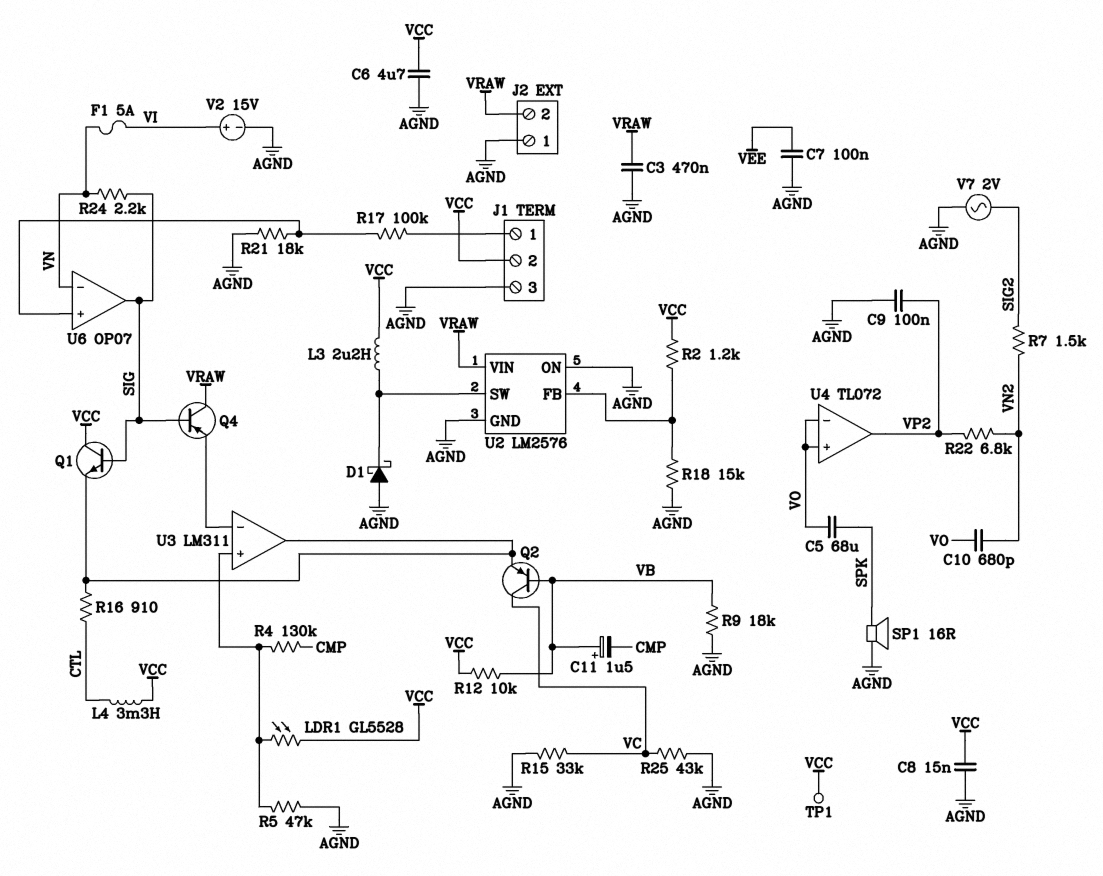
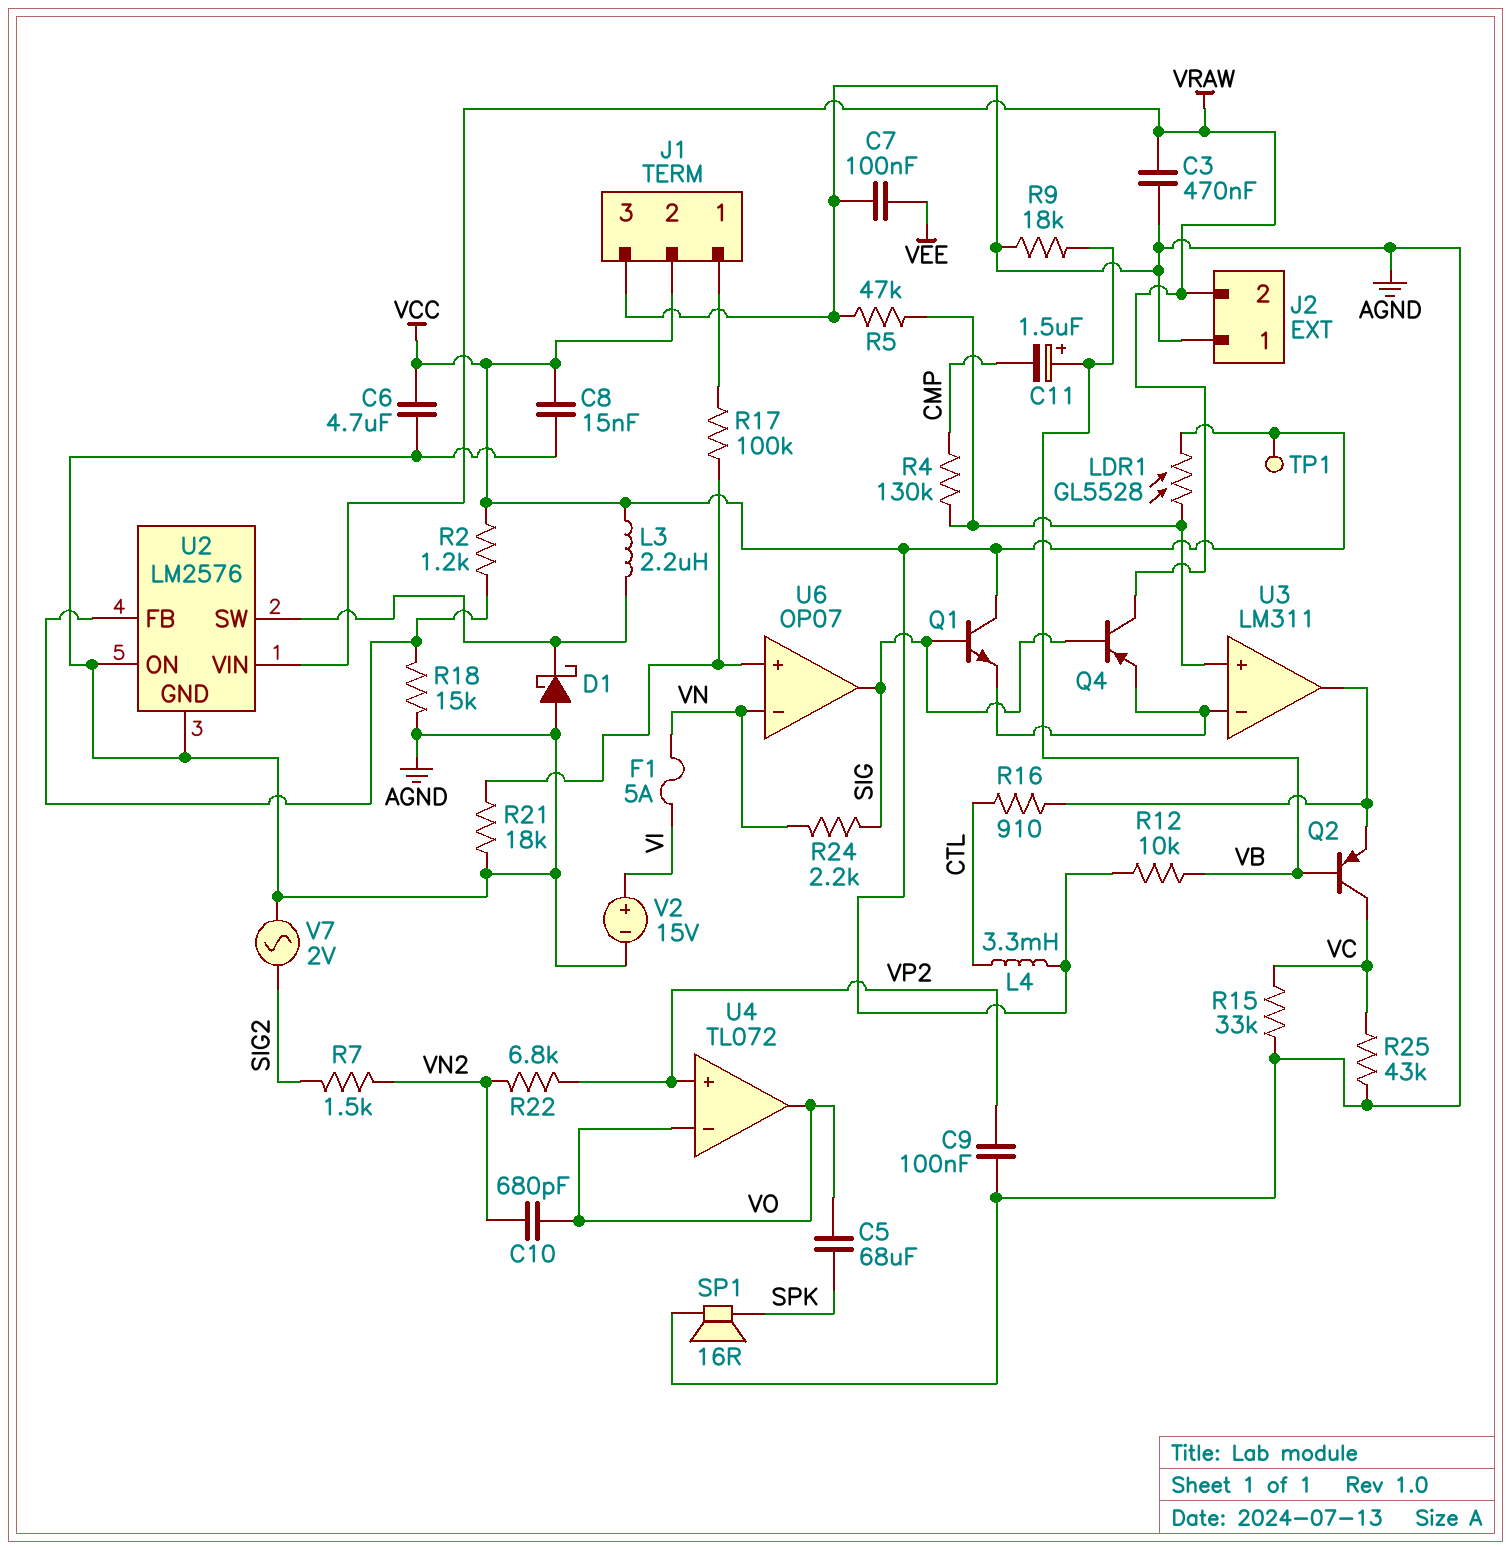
Q1: NPN (B SIG, C VCC, E U3/out) -> NPN (B SIG, C VCC, E U3/in-)
U4 pin in+: VO -> VP2
U4 pin out: VP2 -> VO

